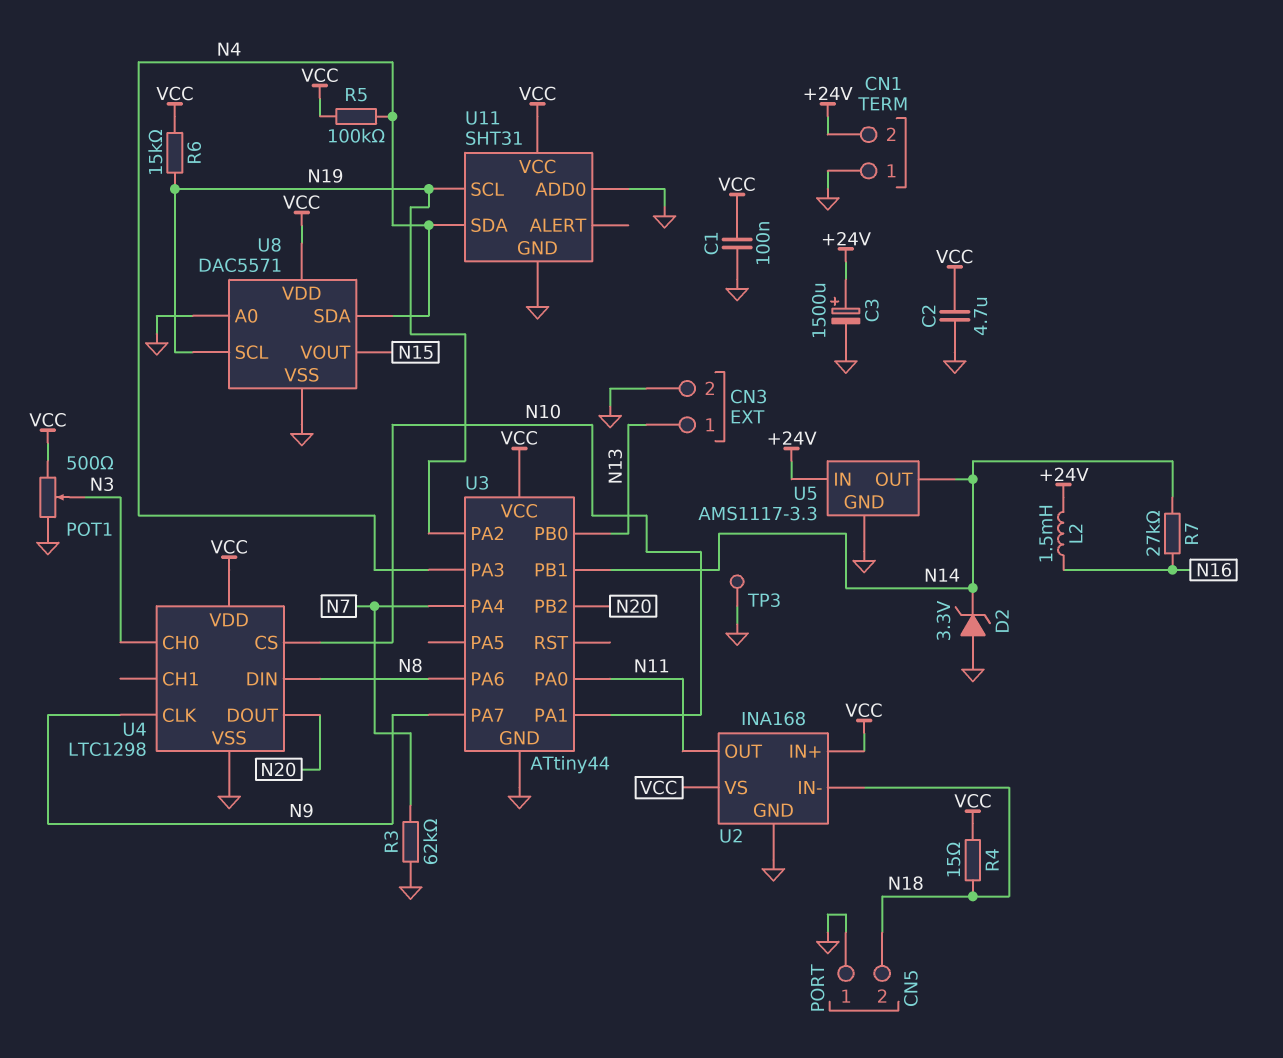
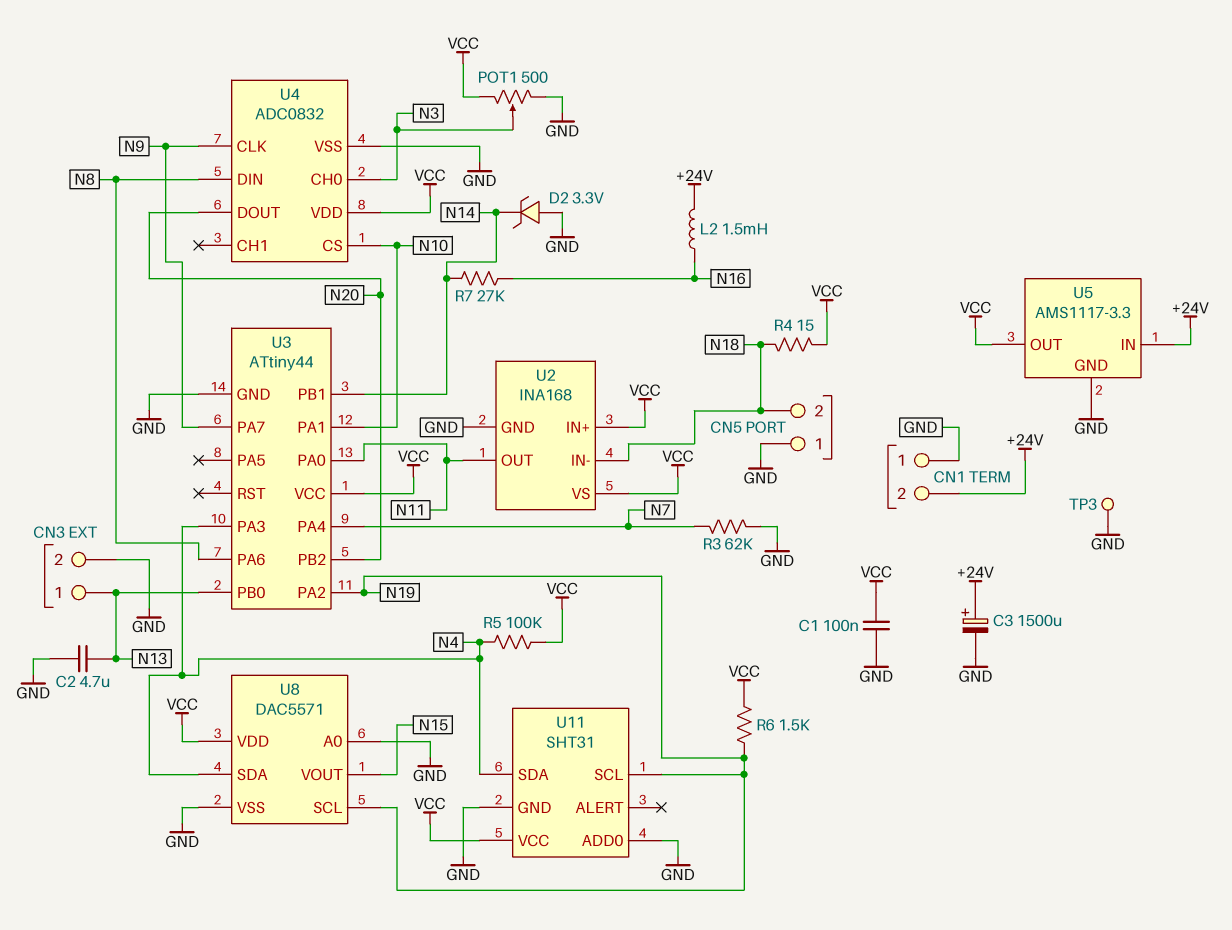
C2: 4.7uF (GND, VCC) -> 4.7uF (GND, N13)
R6: 15k (N19, VCC) -> 1.5k (N19, VCC)
U4: LTC1298 -> ADC0832
U5 pin OUT: N14 -> VCC

